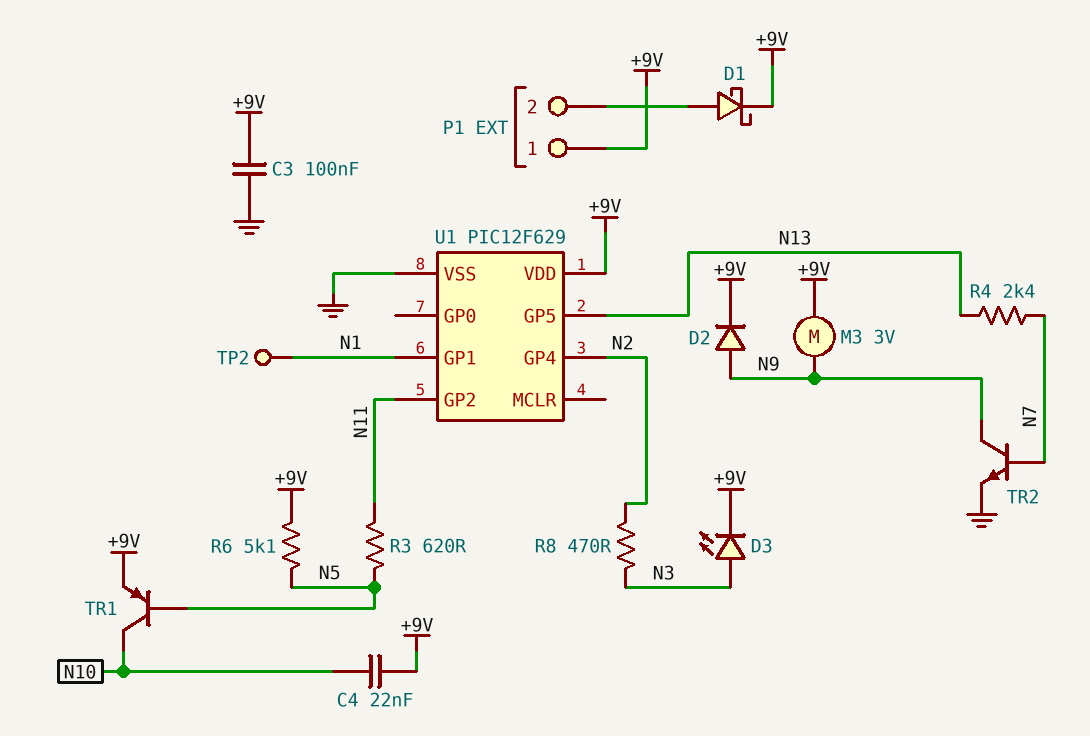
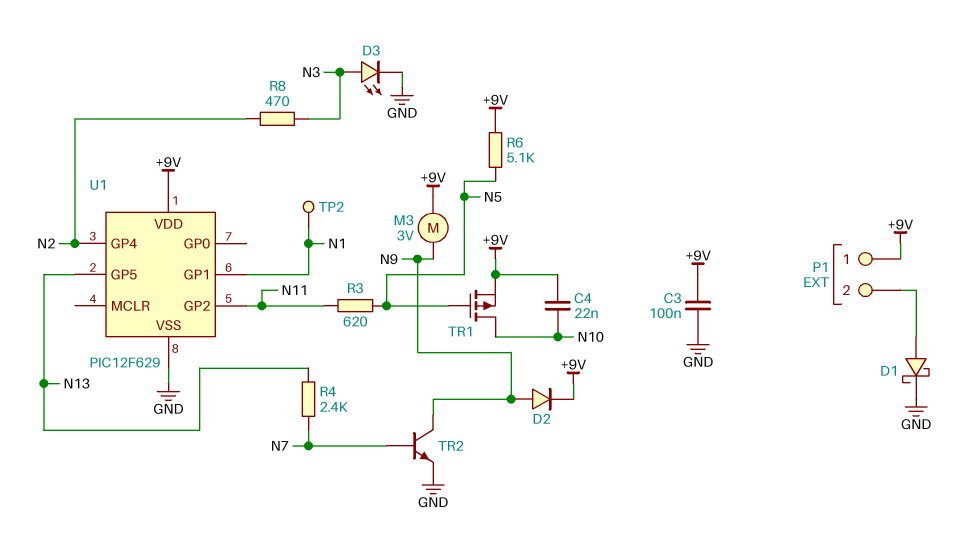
D1: schottky (A P1/2, K +9V) -> schottky (A P1/2, K GND)
D3: LED (A N3, K +9V) -> LED (A N3, K GND)
TR1: PNP (B N5, C N10, E +9V) -> PMOS (G N5, D N10, S +9V)

